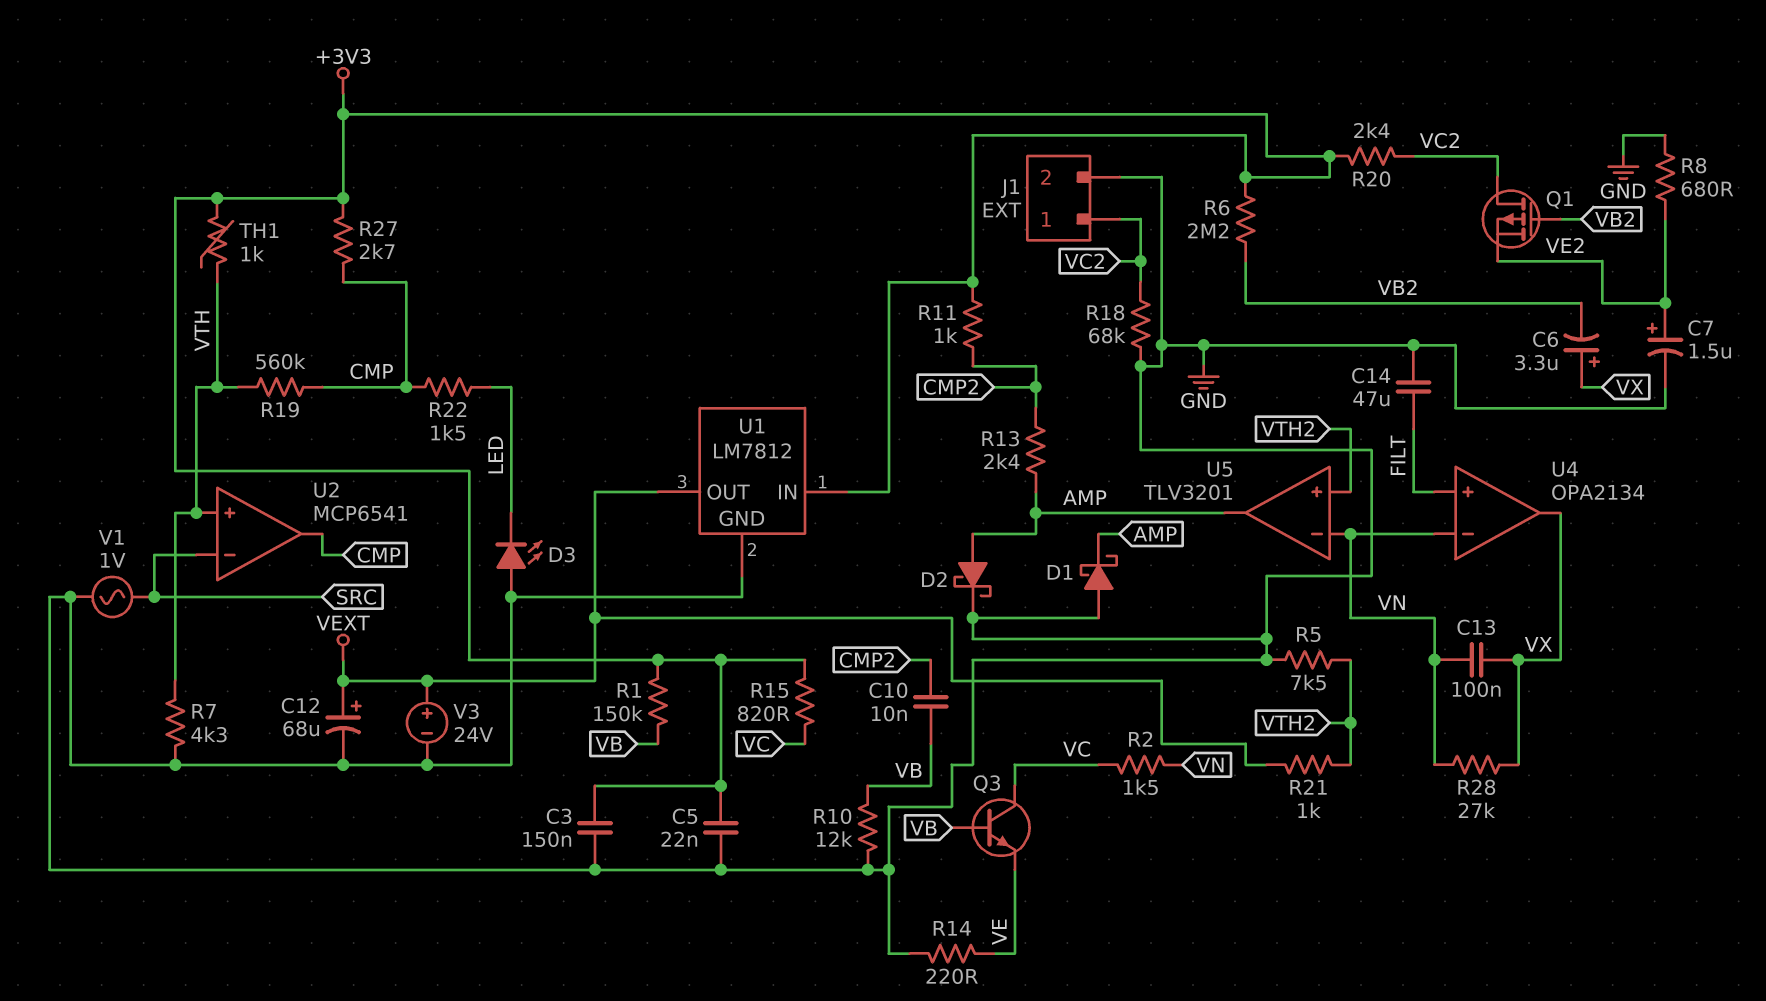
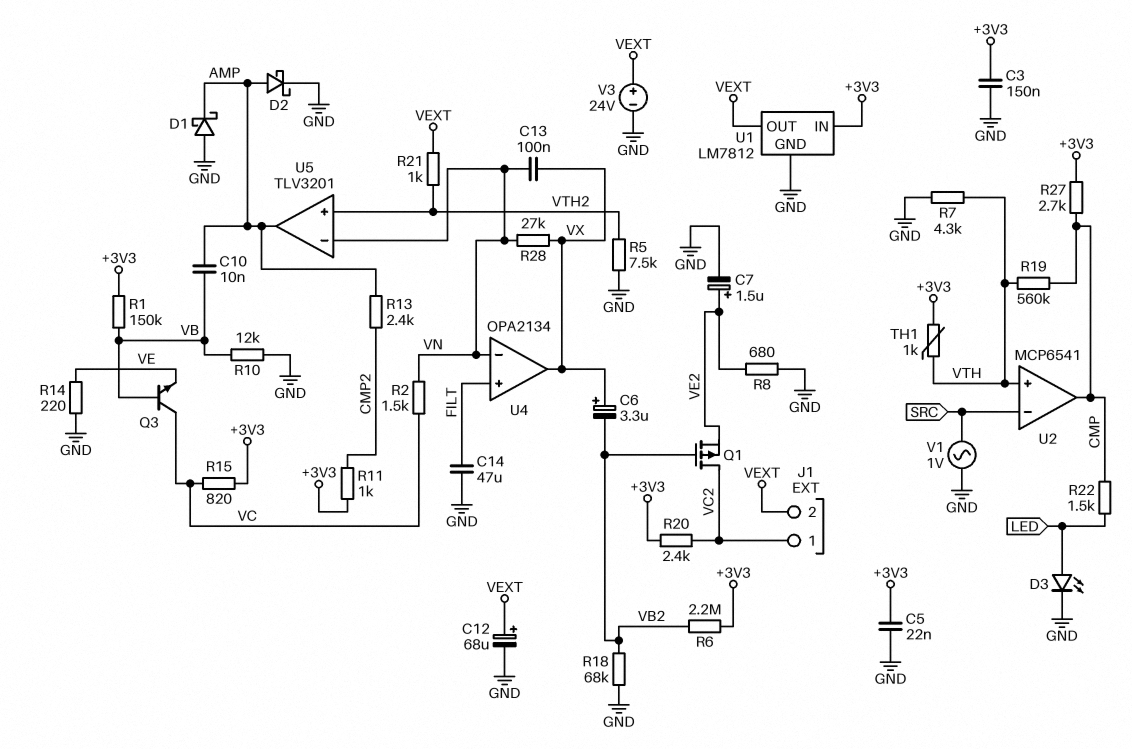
C10: 10nF (CMP2, VB) -> 10nF (AMP, VB)
D3: LED (A GND, K LED) -> LED (A LED, K GND)
J1 pin 2: GND -> VEXT
R18: 68k (GND, VC2) -> 68k (GND, VB2)

